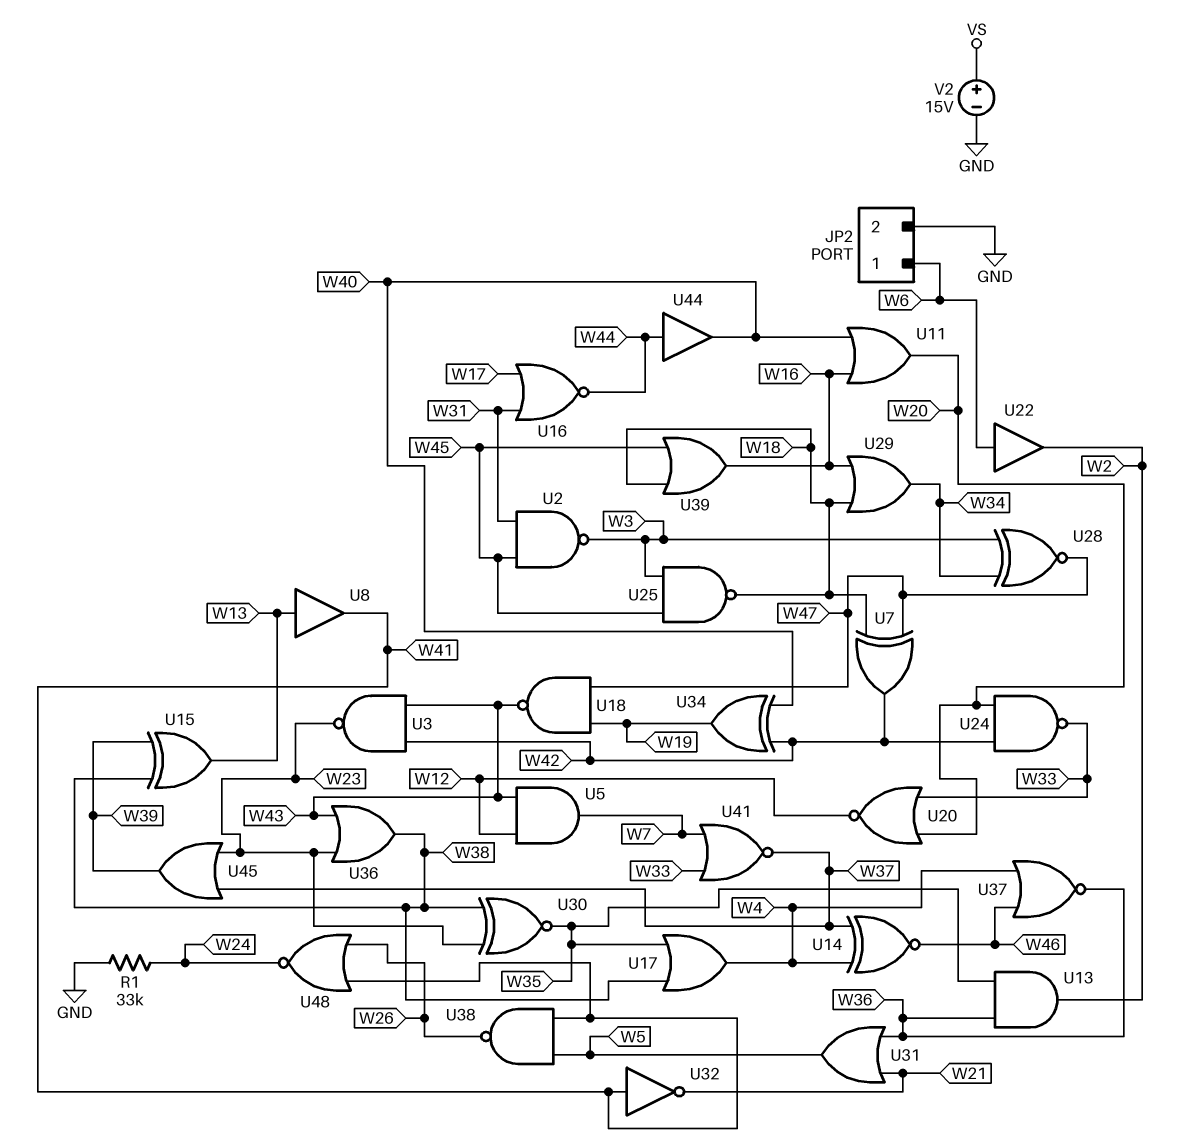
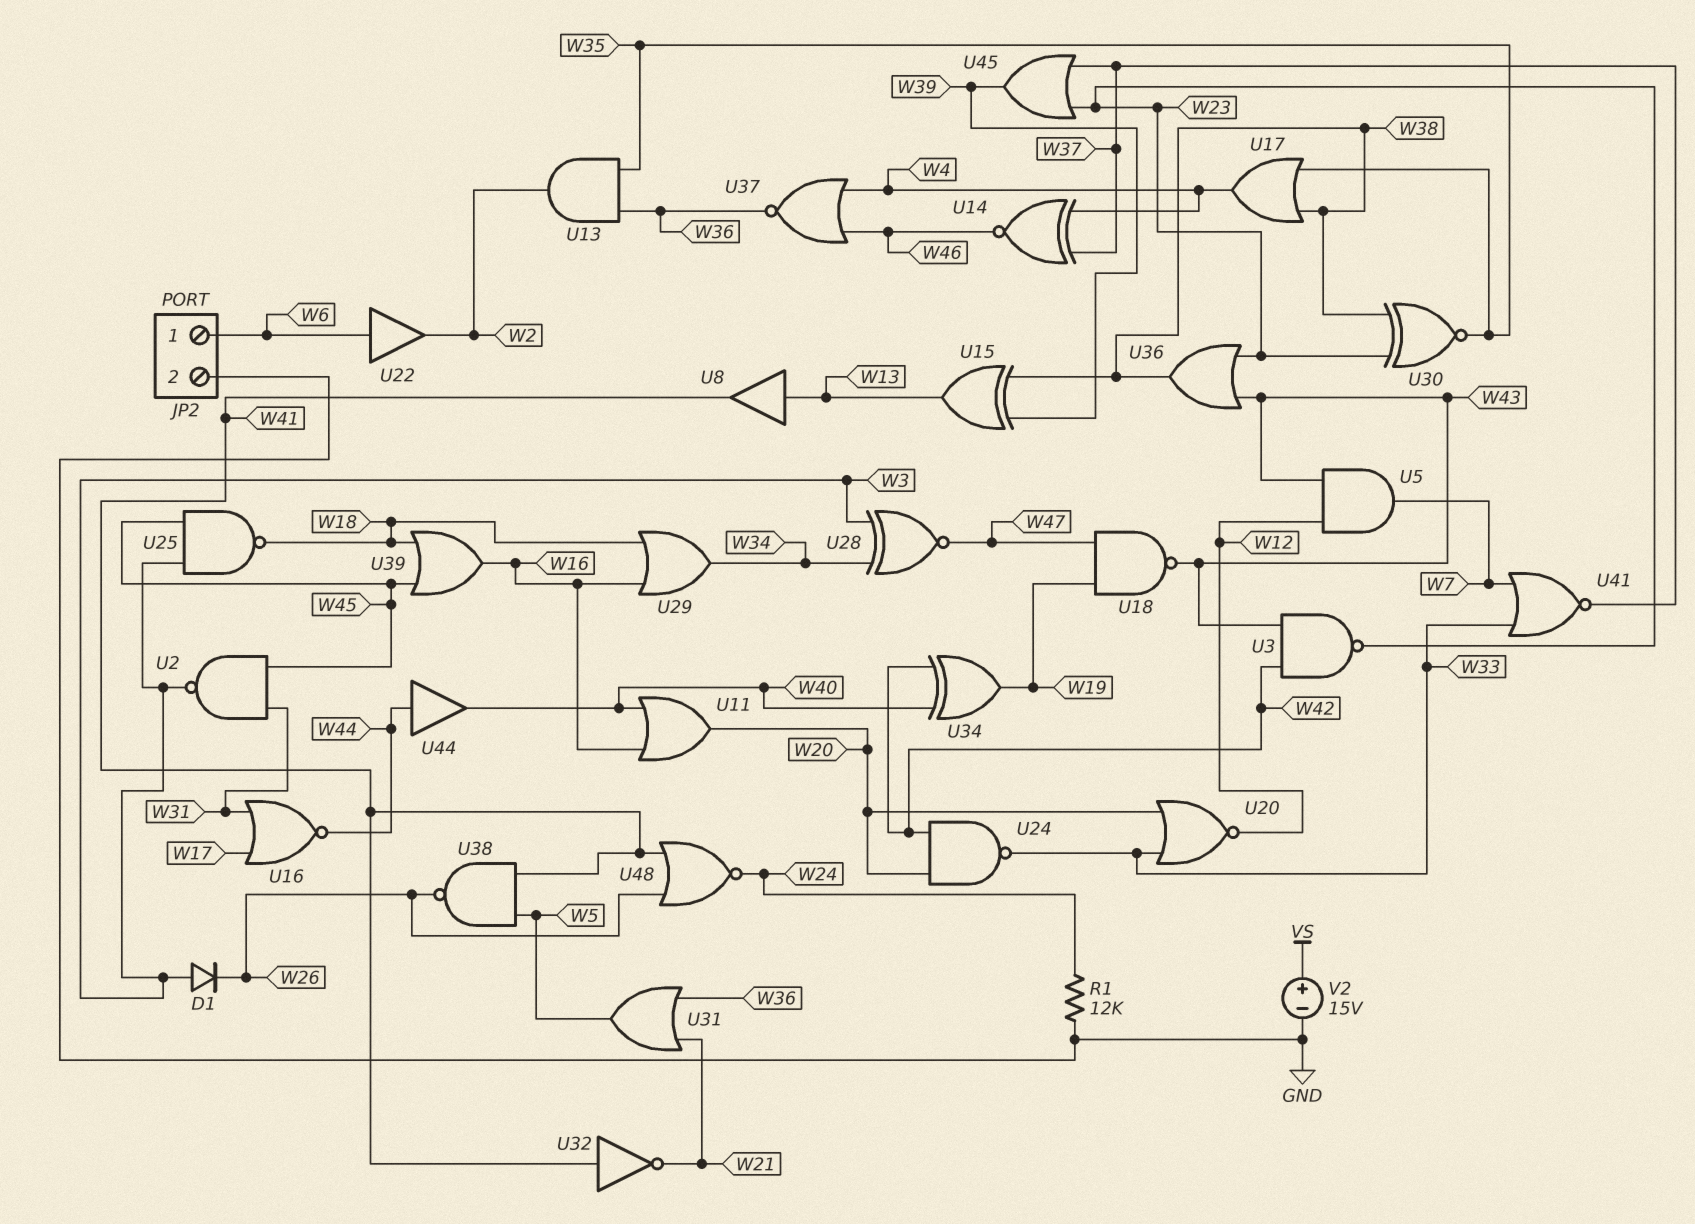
D1: none -> diode (A W3, K W26)
R1: 33k (GND, W24) -> 12k (GND, W24)
U7: XOR (in W18, in W47, out W42) -> none

